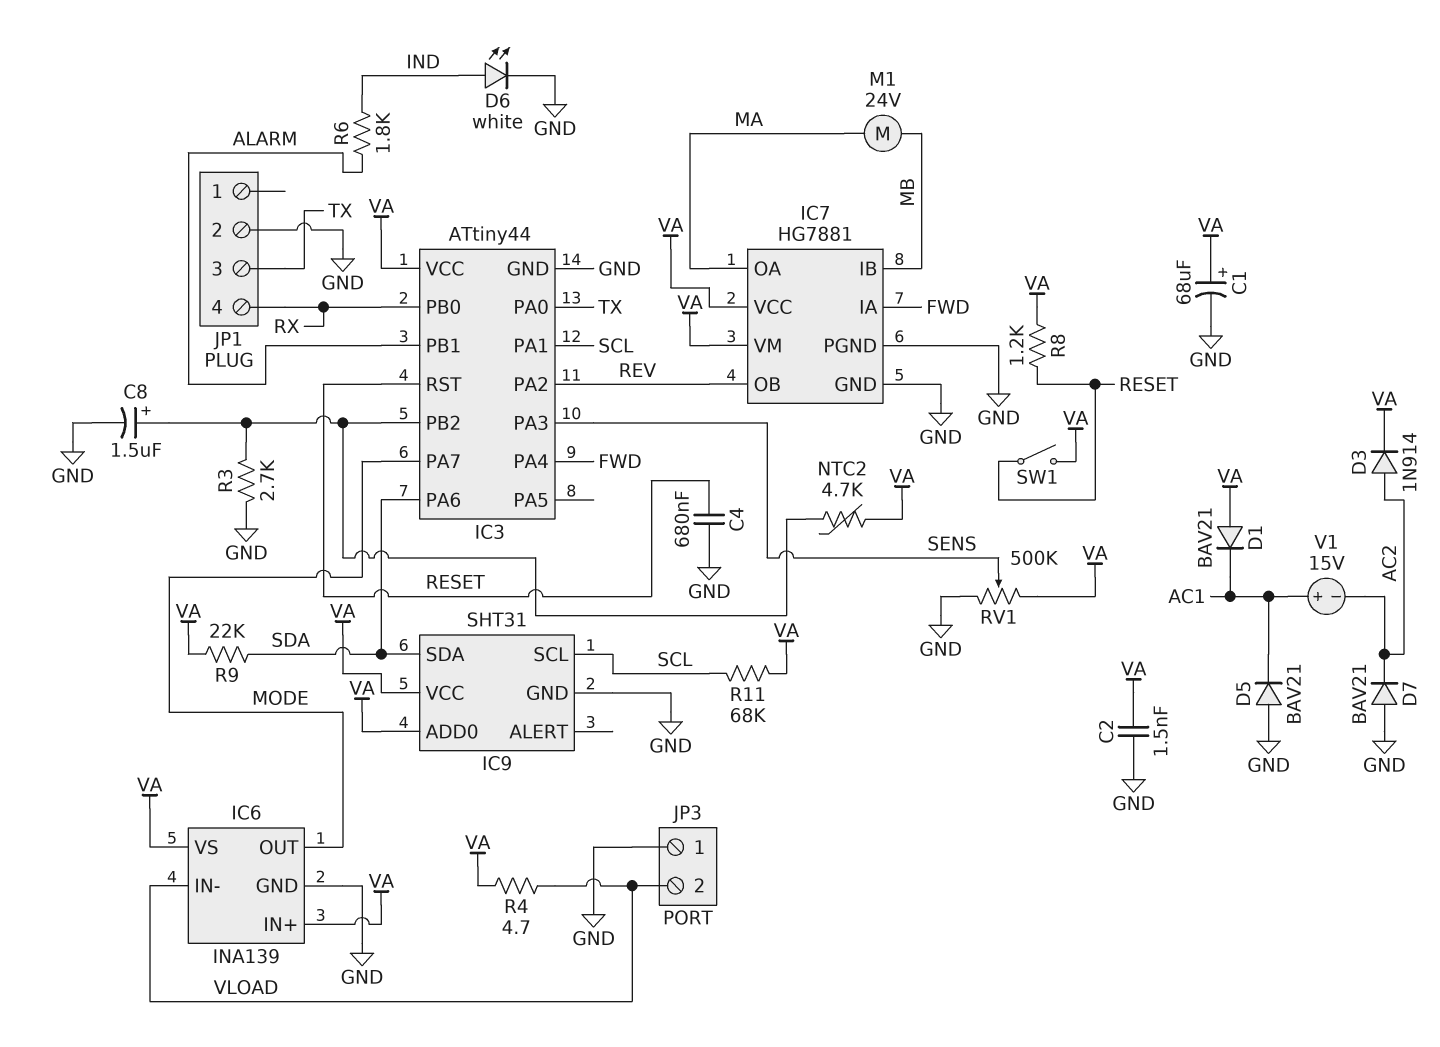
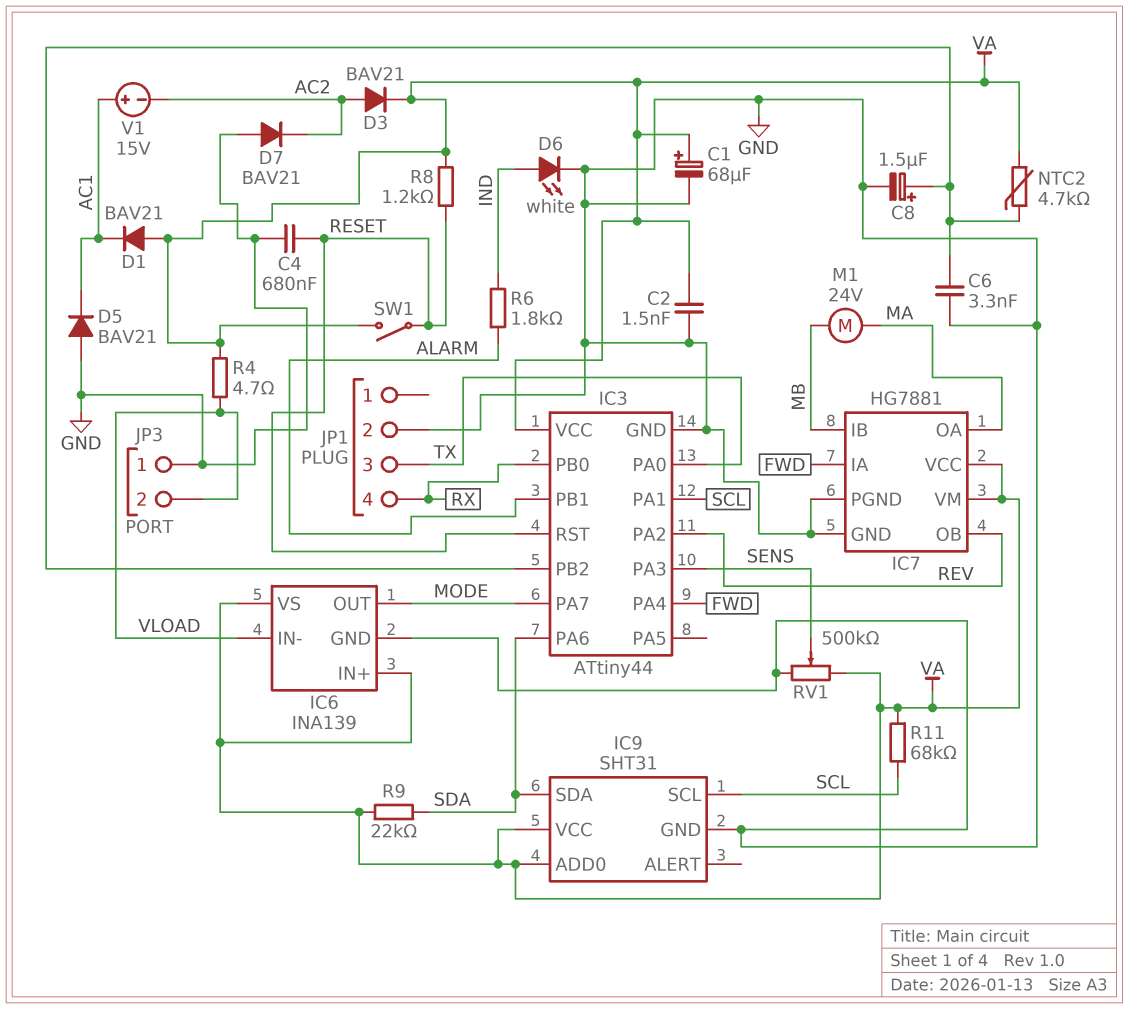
C6: none -> 3.3nF (GND, IC3/PB2)
D3: diode 1N914 (A AC2, K VA) -> diode BAV21 (A AC2, K VA)
R3: 2.7k (GND, IC3/PB2) -> none

